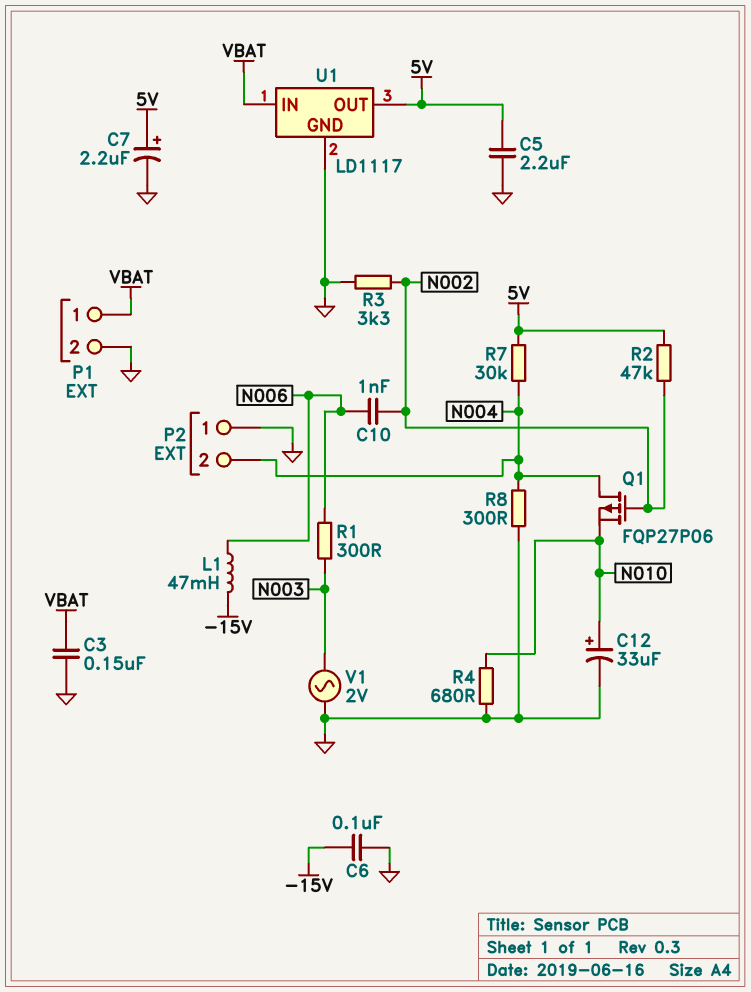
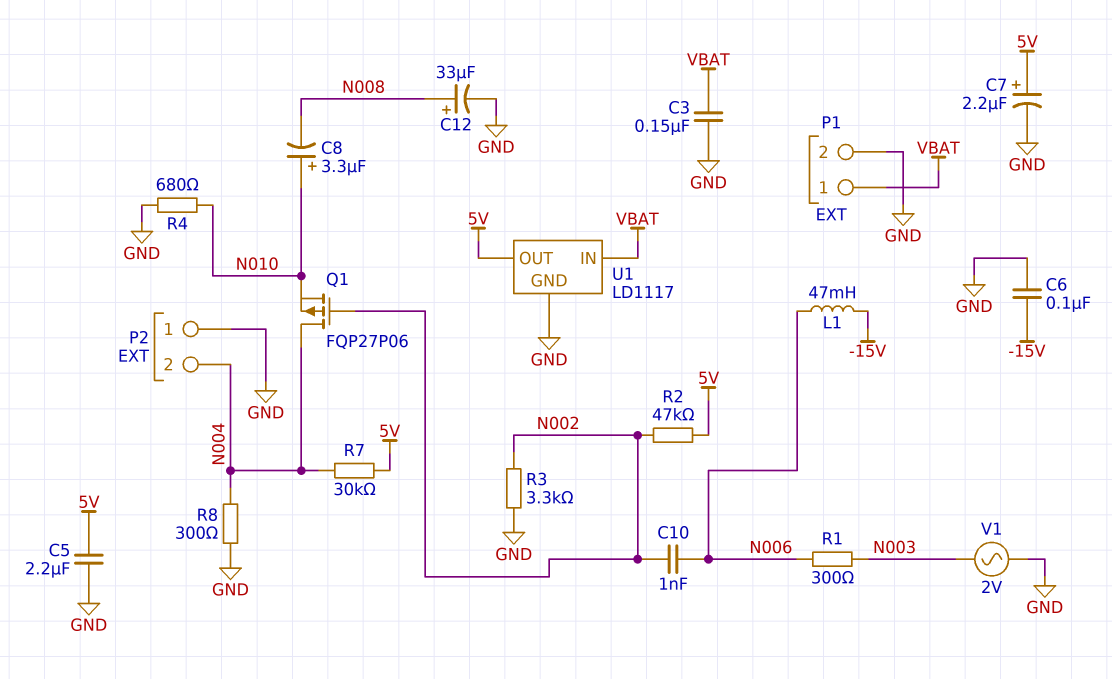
C8: none -> 3.3uF (plus N010, minus N008)
C12: 33uF (plus N010, minus GND) -> 33uF (plus N008, minus GND)

